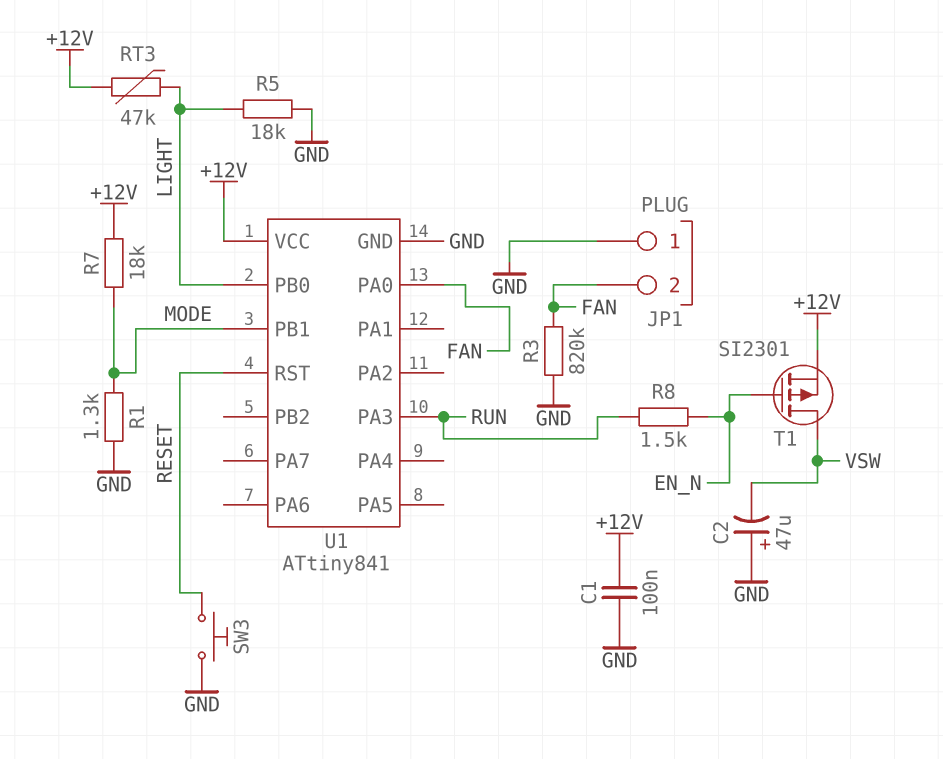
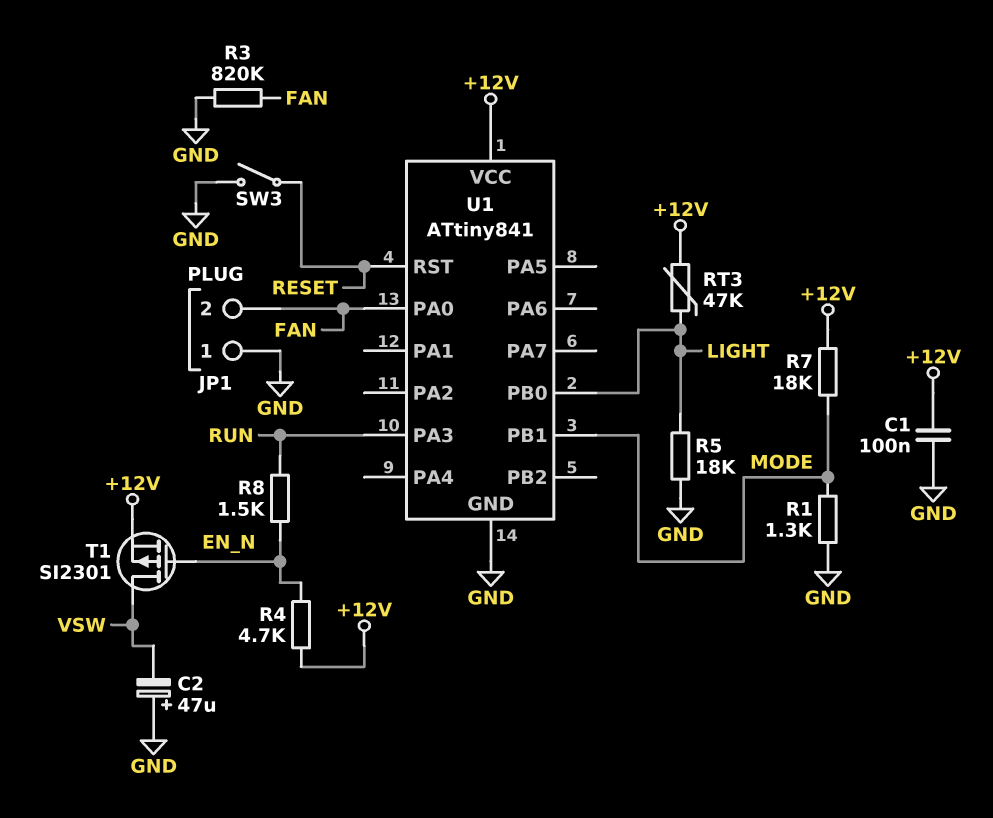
R4: none -> 4.7k (+12V, EN_N)
SW3: button (GND, RESET) -> switch (GND, RESET)

